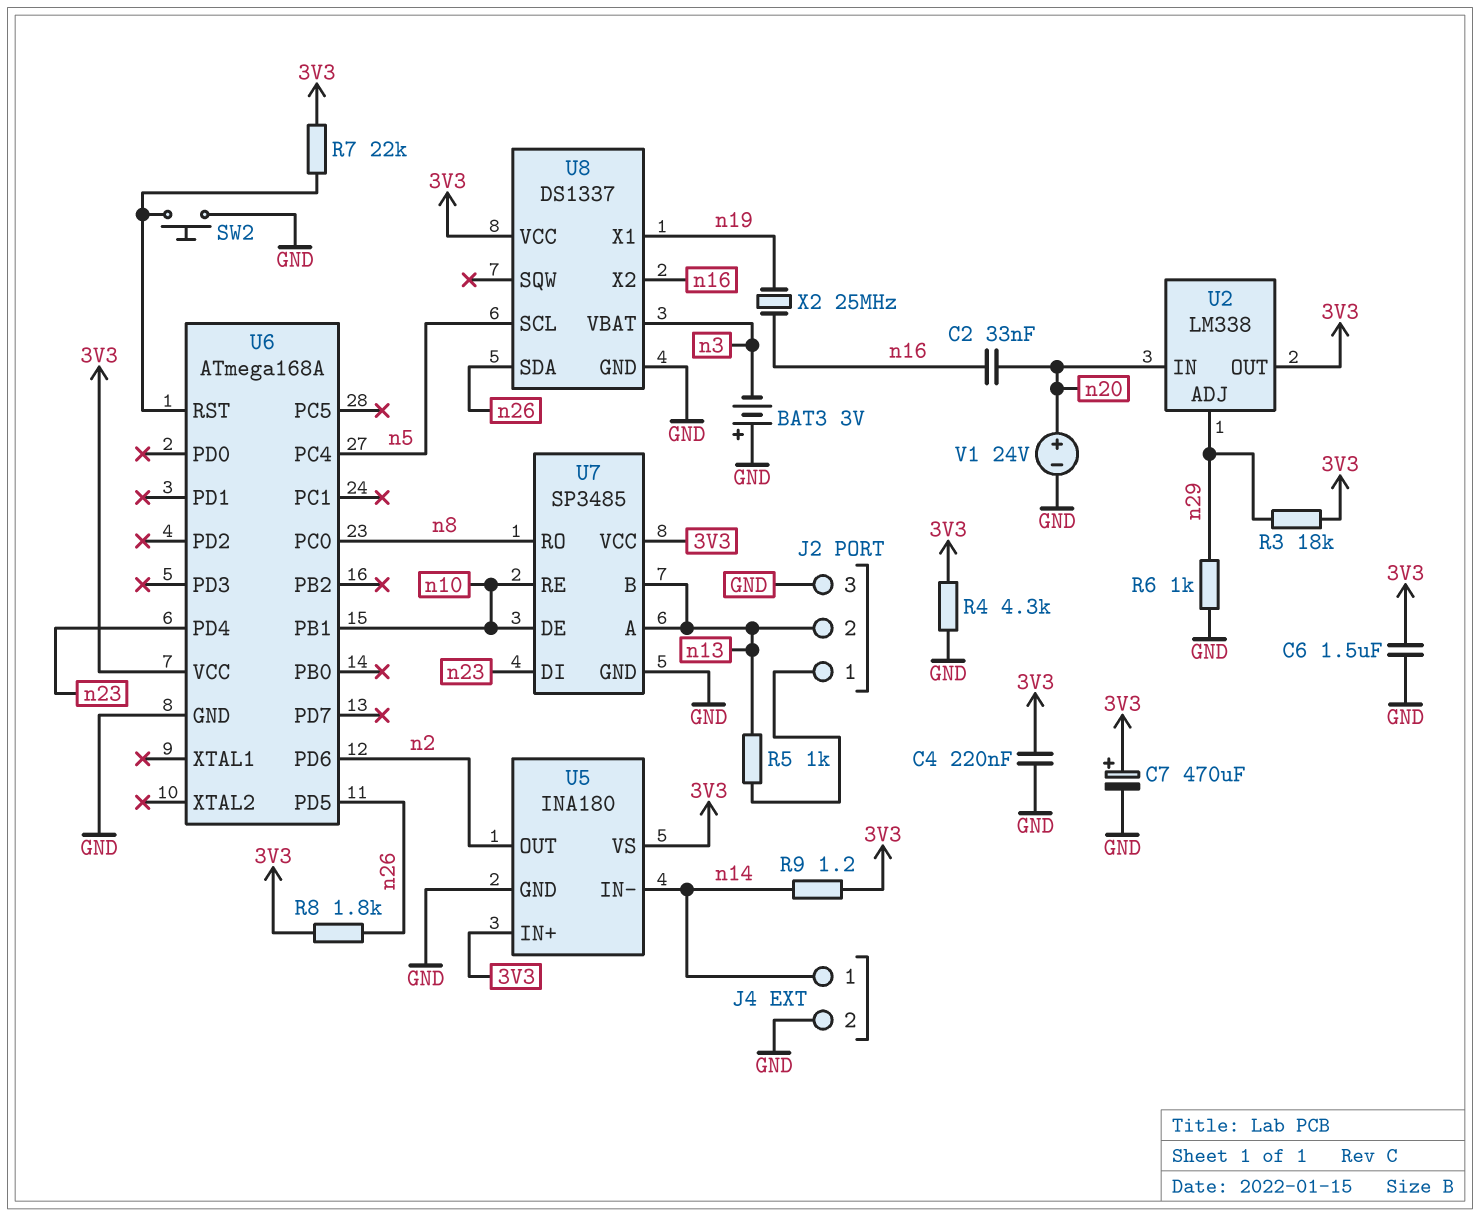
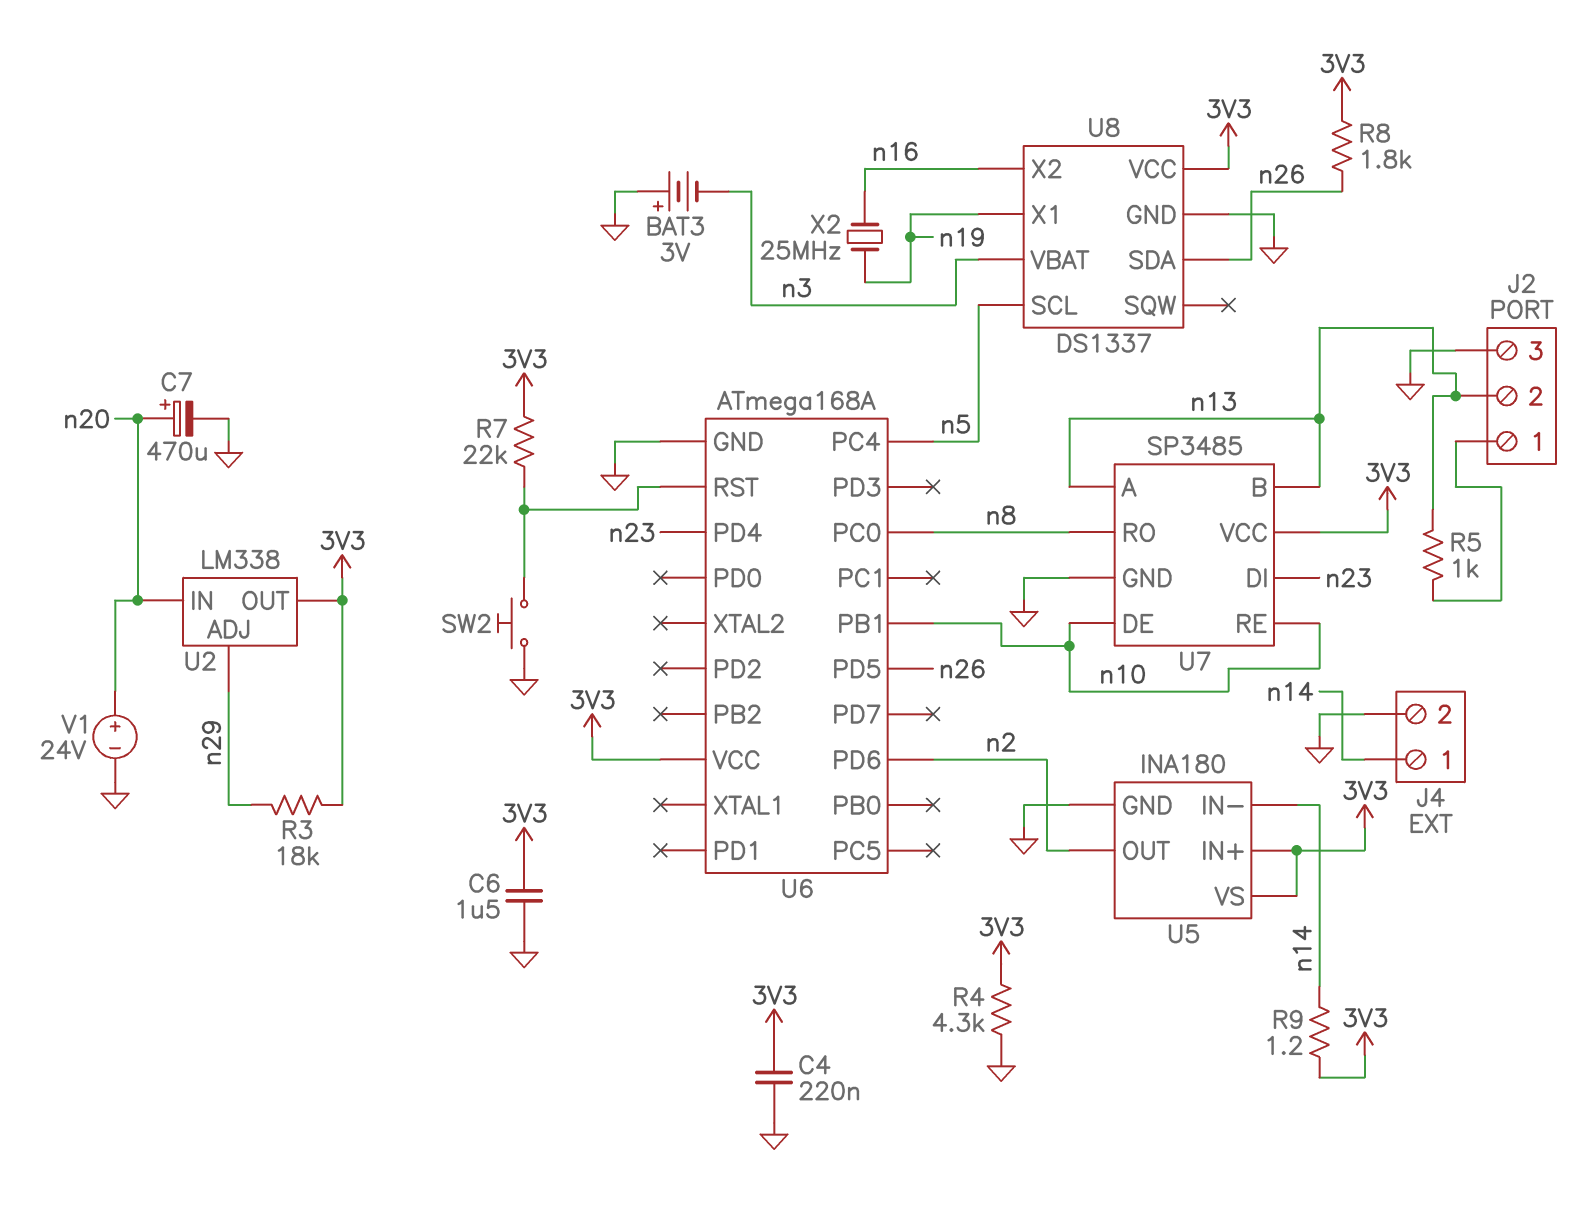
C2: 33nF (n16, n20) -> none
C7: 470uF (plus 3V3, minus GND) -> 470uF (plus n20, minus GND)
R6: 1k (GND, n29) -> none

